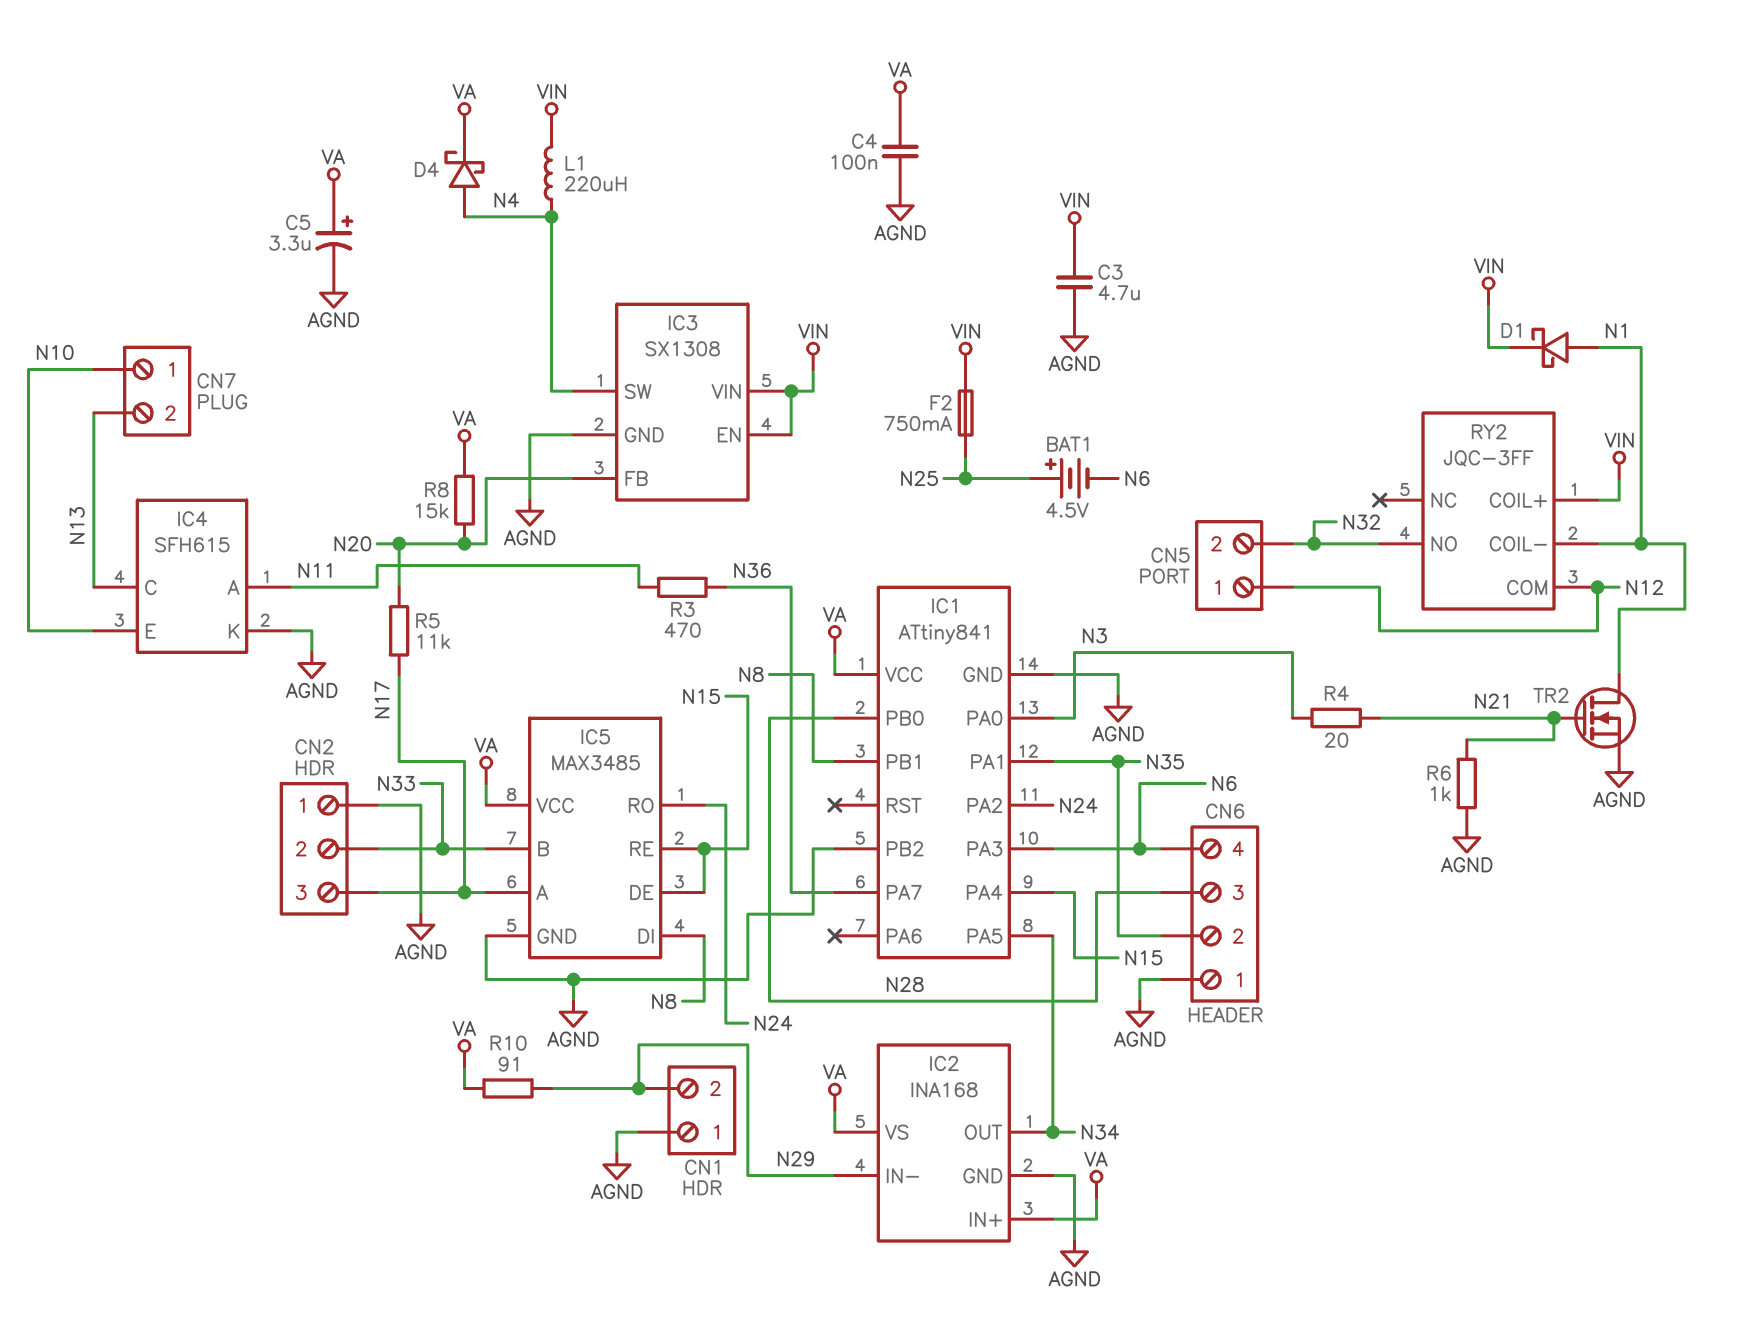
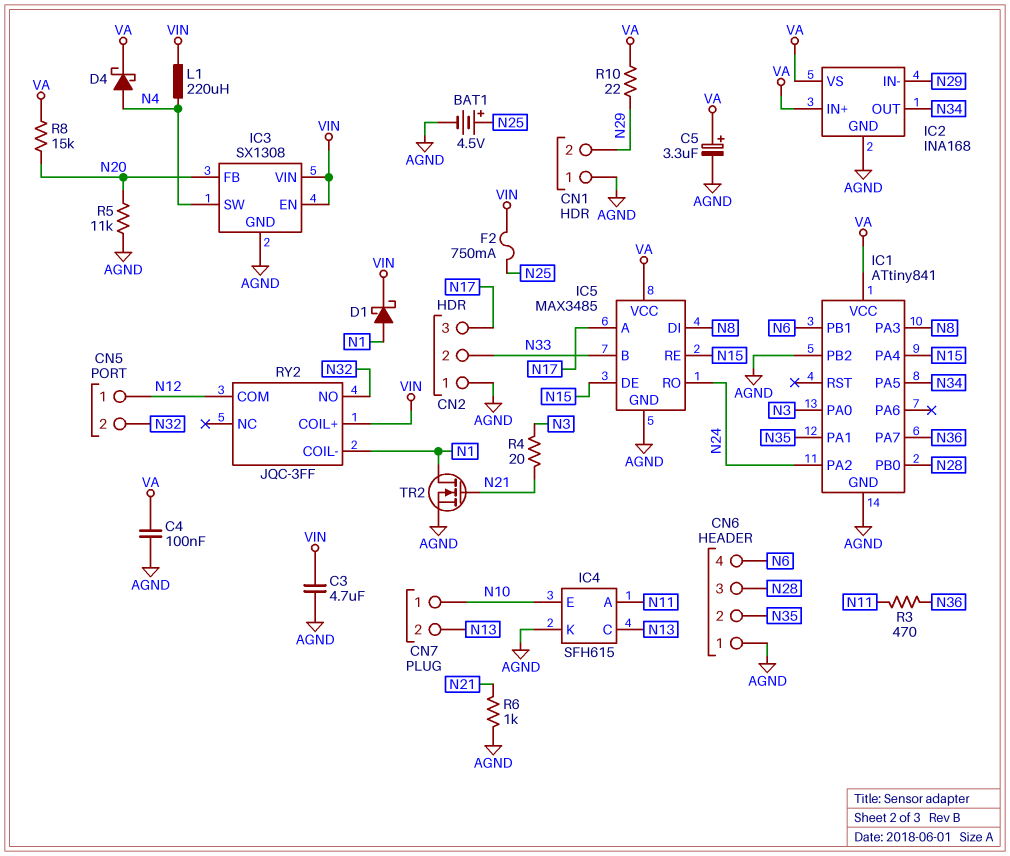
BAT1: 4.5V (plus N25, minus N6) -> 4.5V (plus N25, minus AGND)
IC1 pin PA3: N6 -> N8
IC1 pin PB1: N8 -> N6
R5: 11k (N17, N20) -> 11k (AGND, N20)
R10: 91 (N29, VA) -> 22 (N29, VA)

